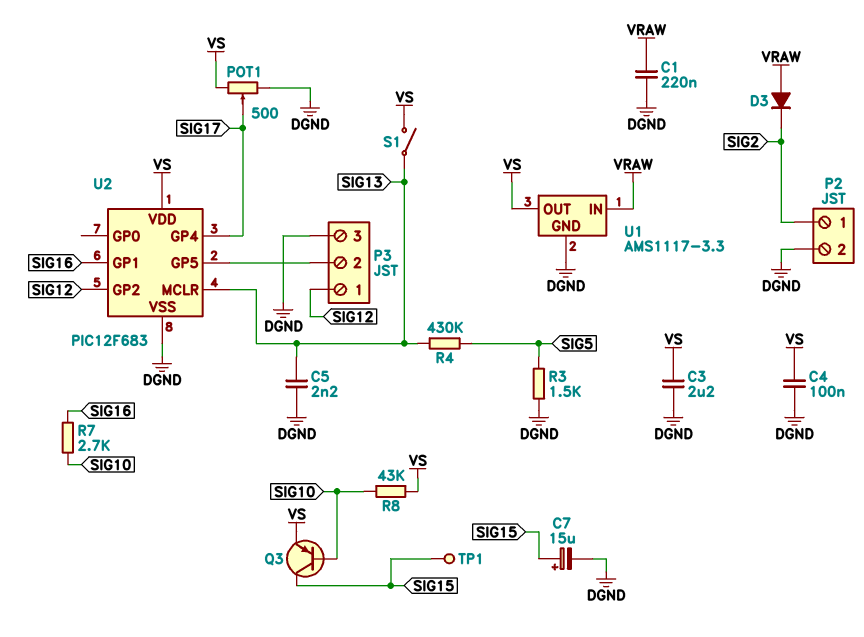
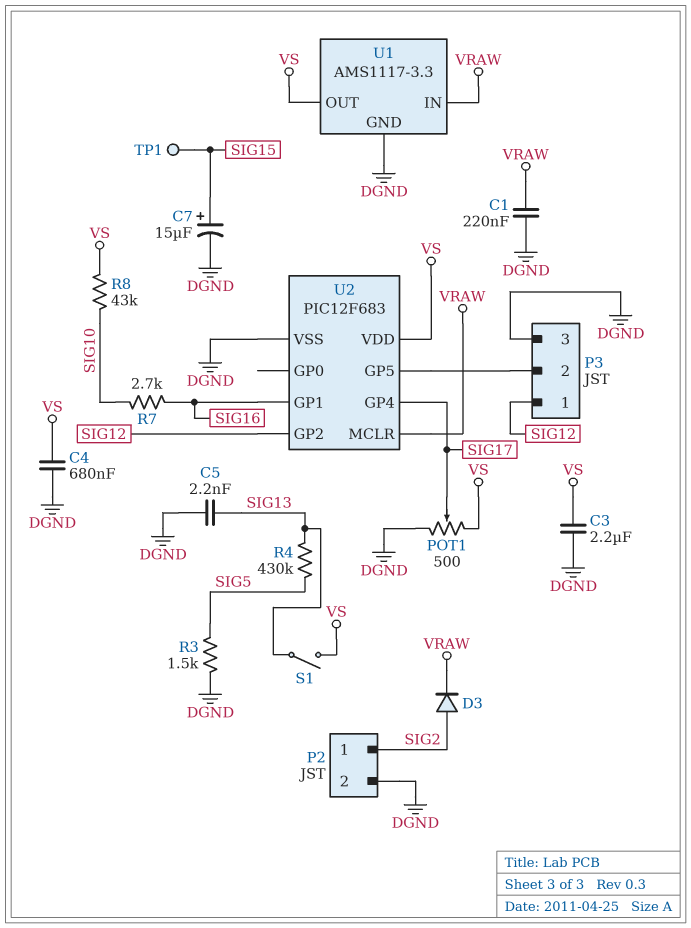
C4: 100nF (DGND, VS) -> 680nF (DGND, VS)
D3: diode (A VRAW, K SIG2) -> diode (A SIG2, K VRAW)
Q3: PNP (B SIG10, C SIG15, E VS) -> none
U2 pin MCLR: SIG13 -> VRAW

